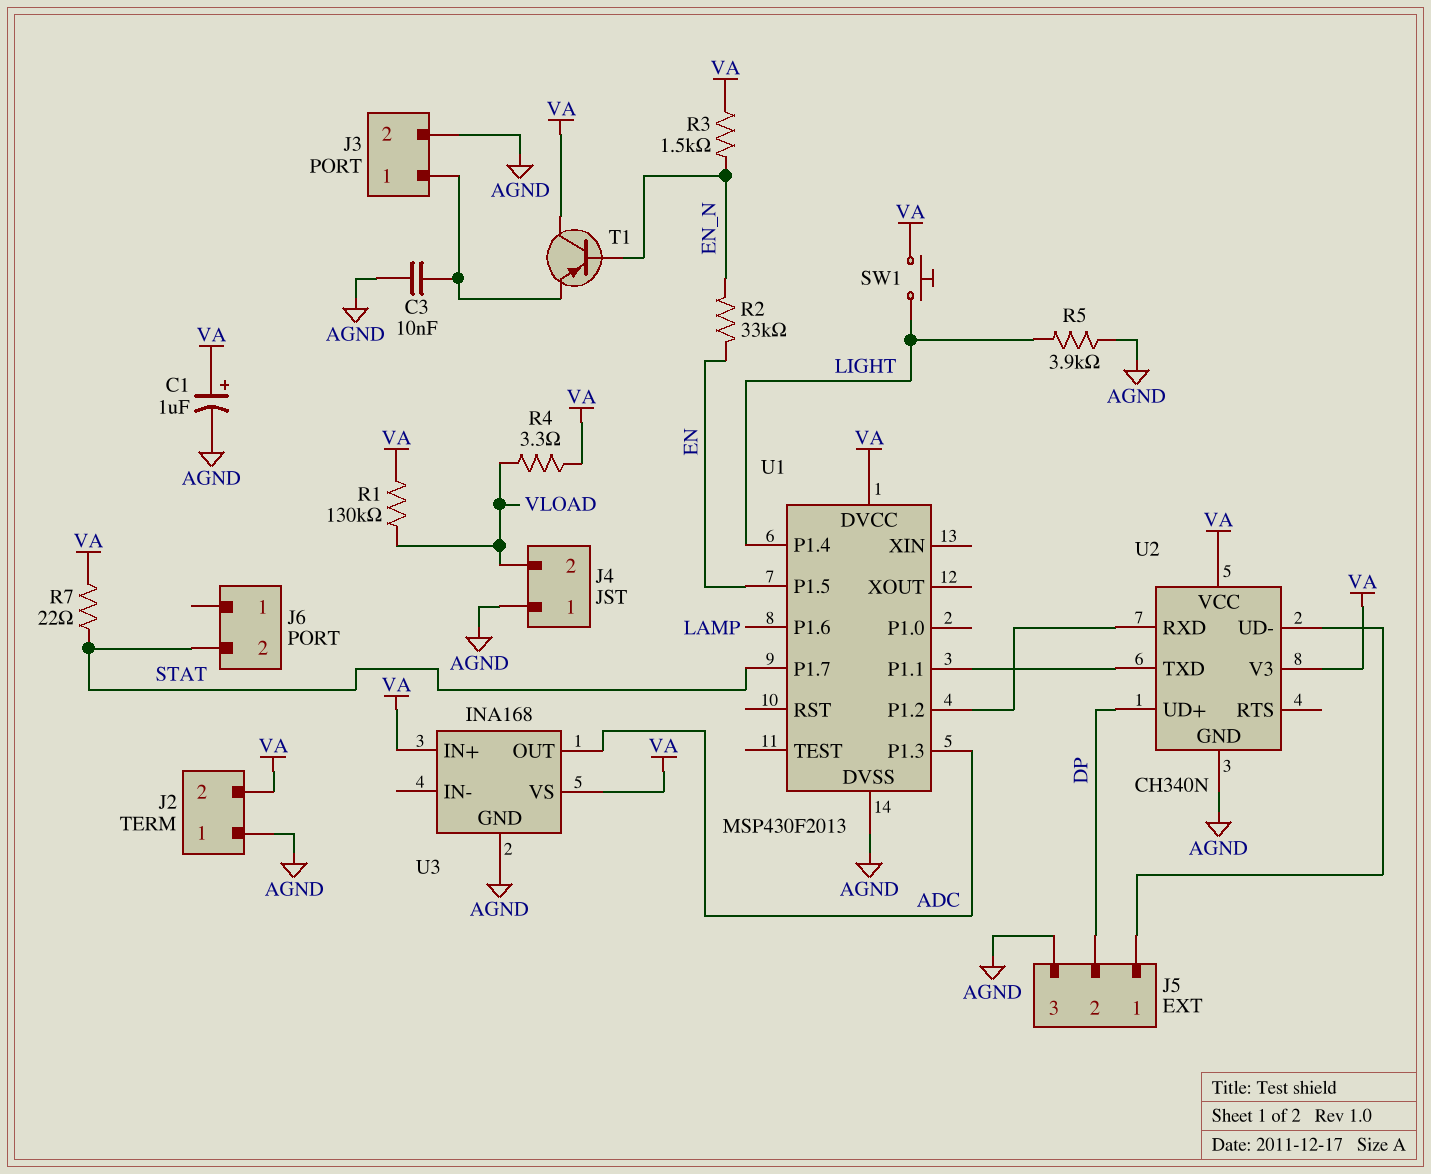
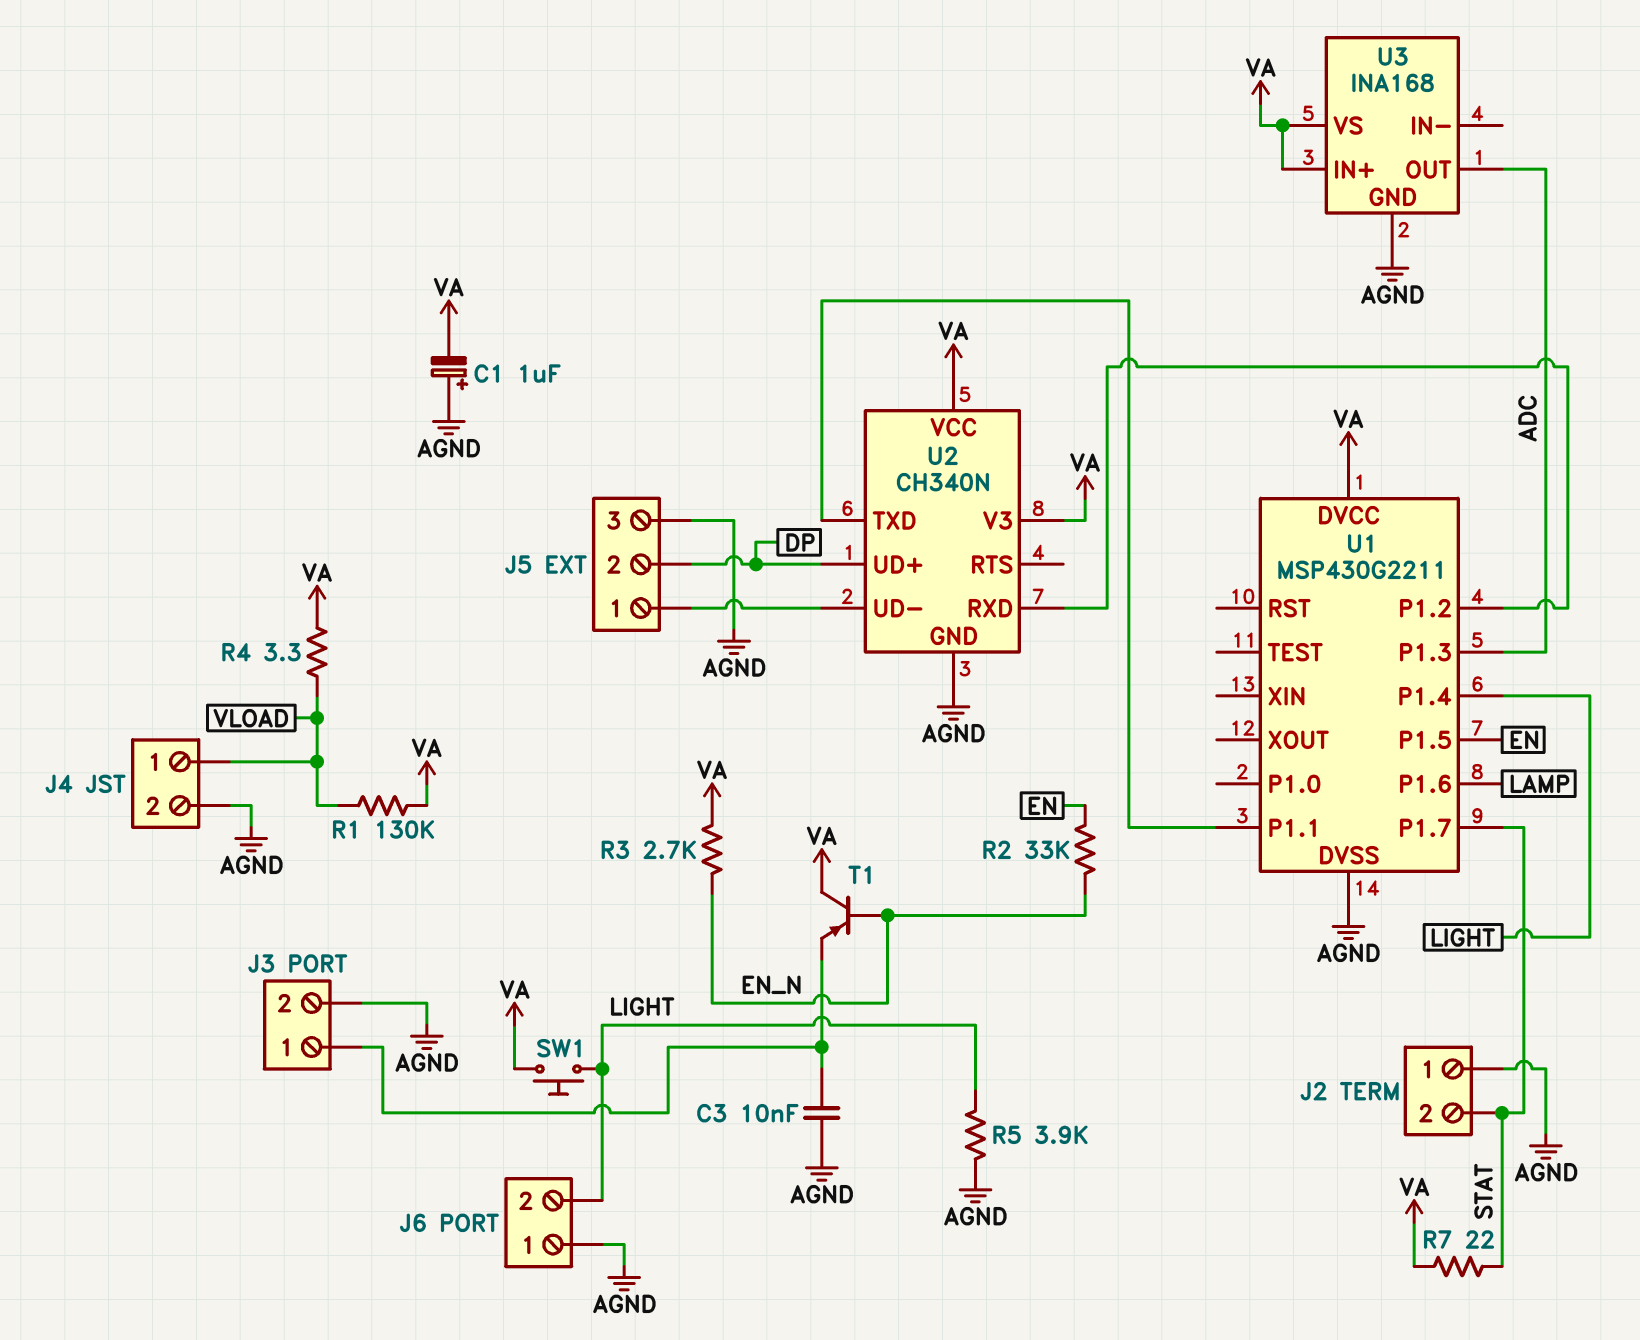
C1: 1uF (plus VA, minus AGND) -> 1uF (plus AGND, minus VA)
J2 pin 2: VA -> STAT
J4 pin 1: AGND -> VLOAD
J4 pin 2: VLOAD -> AGND
J6 pin 1: none -> AGND
J6 pin 2: STAT -> LIGHT
R3: 1.5k (EN_N, VA) -> 2.7k (EN_N, VA)
U1: MSP430F2013 -> MSP430G2211

